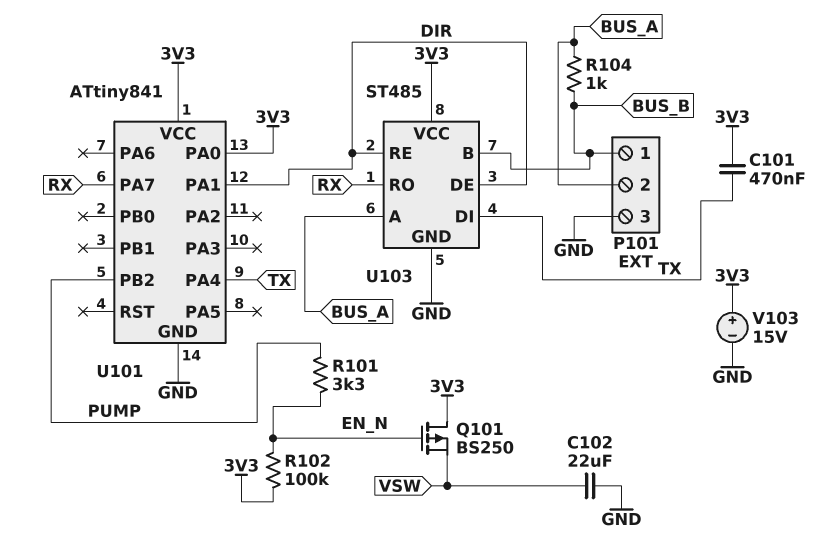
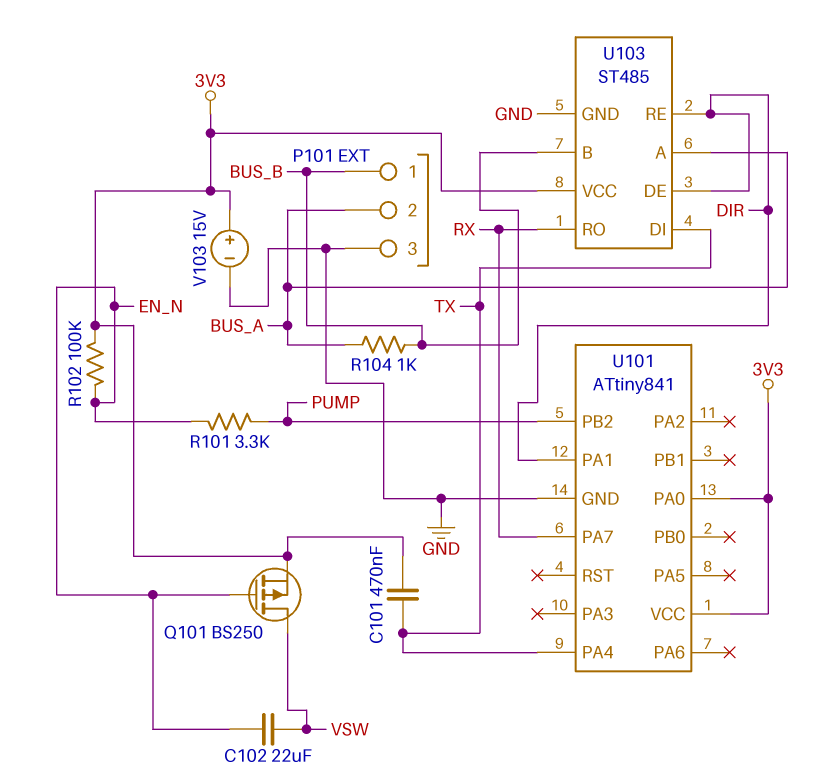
C102: 22uF (GND, VSW) -> 22uF (EN_N, VSW)
Q101: PMOS BS250 (G EN_N, D 3V3, S VSW) -> PMOS BS250 (G EN_N, D VSW, S 3V3)

